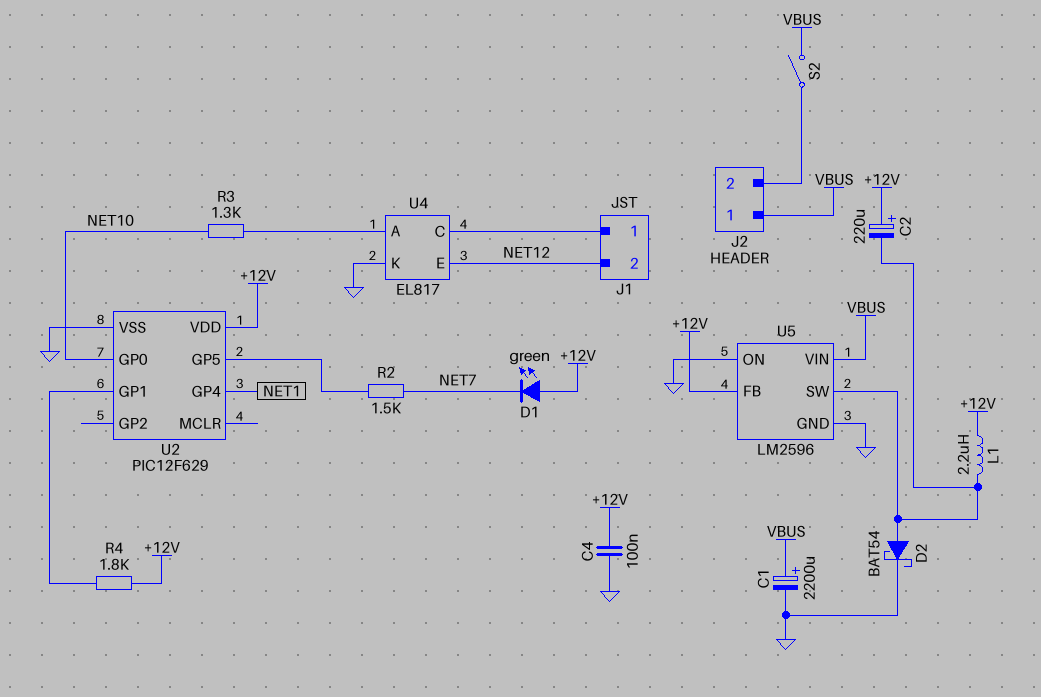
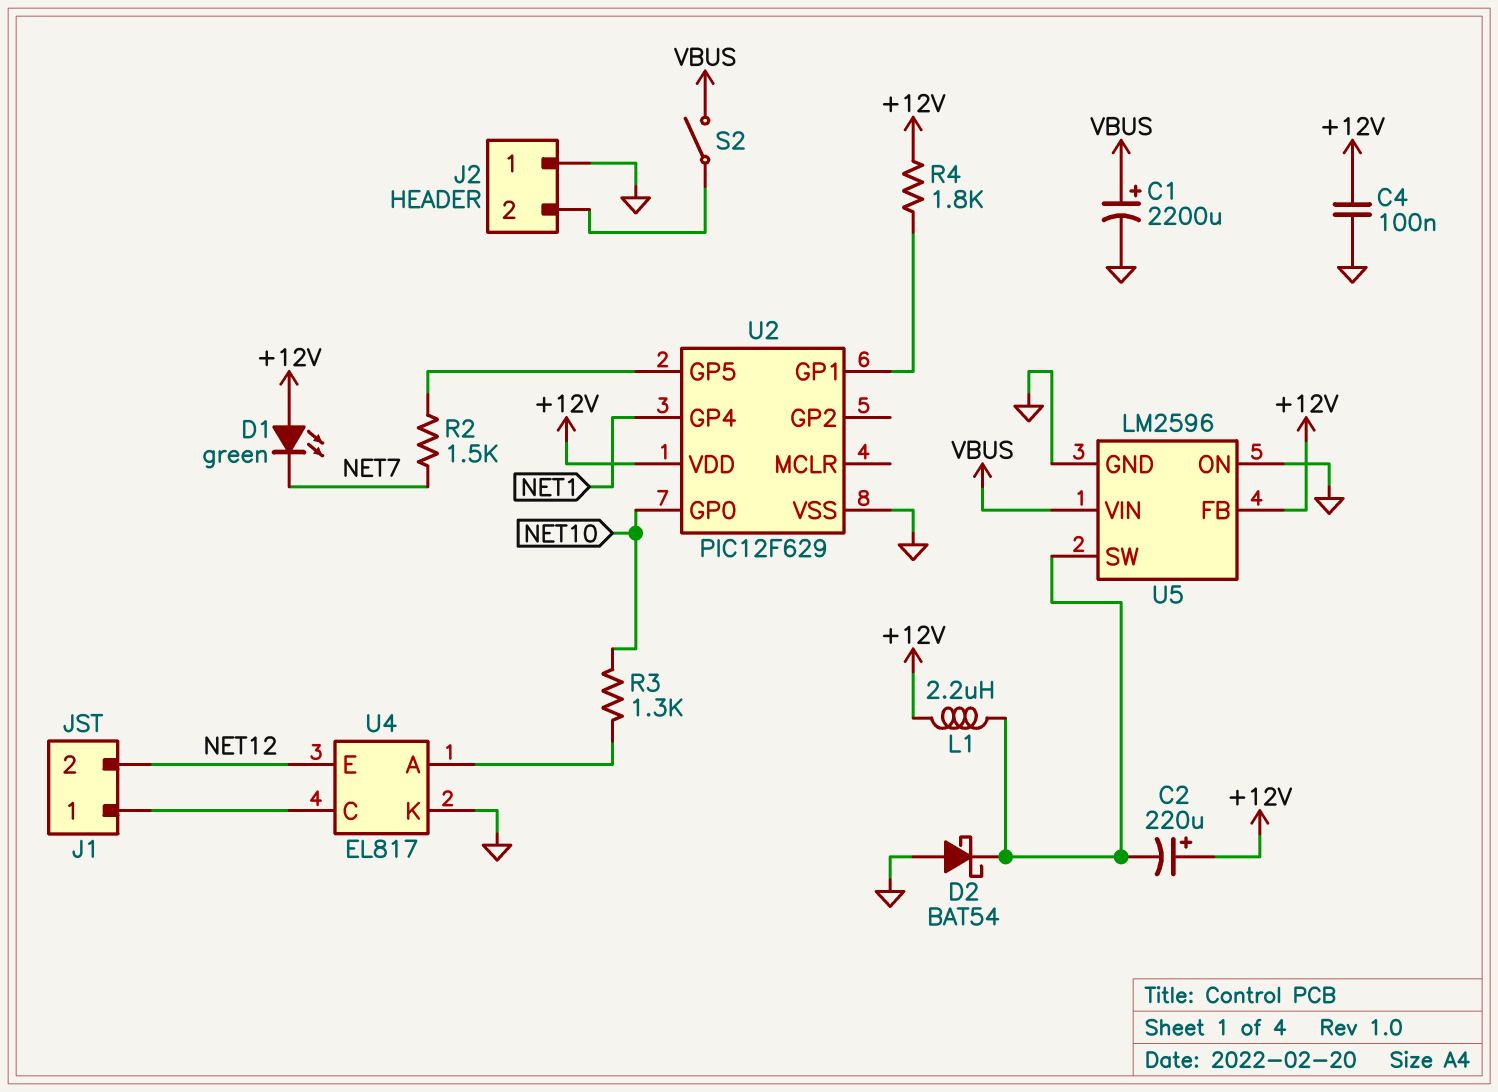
D2: schottky BAT54 (A U5/SW, K GND) -> schottky BAT54 (A GND, K U5/SW)
J2 pin 1: VBUS -> GND

